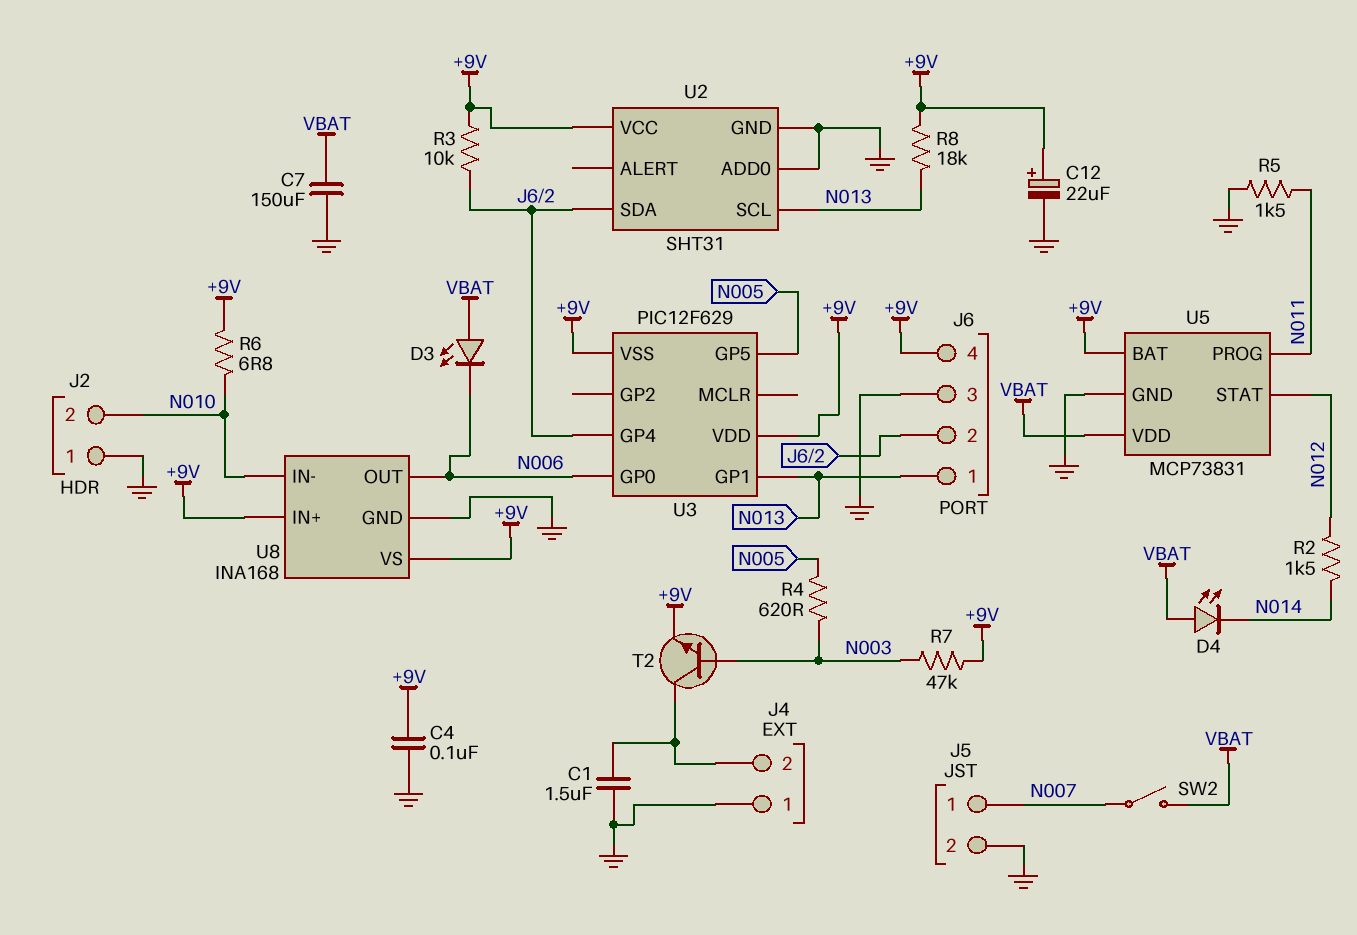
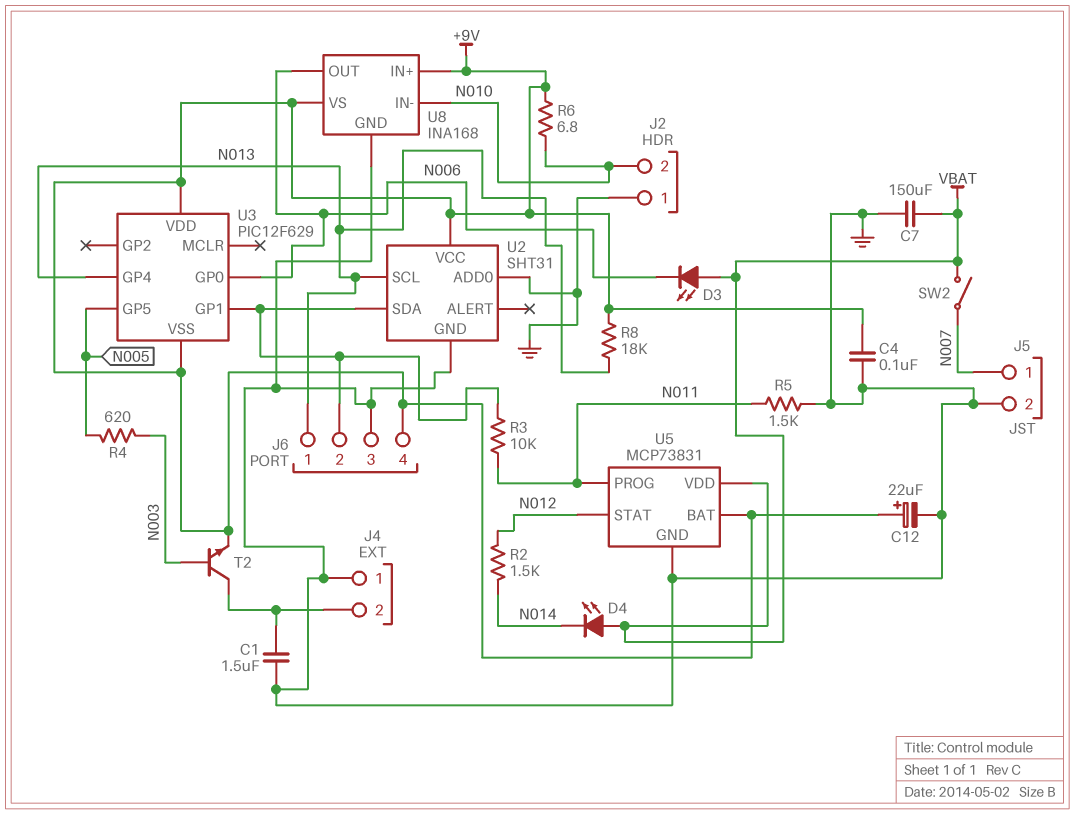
R3: 10k (+9V, J6/2) -> 10k (J6/2, N011)
R7: 47k (+9V, N003) -> none
U3 pin GP1: N013 -> J6/2
U3 pin GP4: J6/2 -> N013

